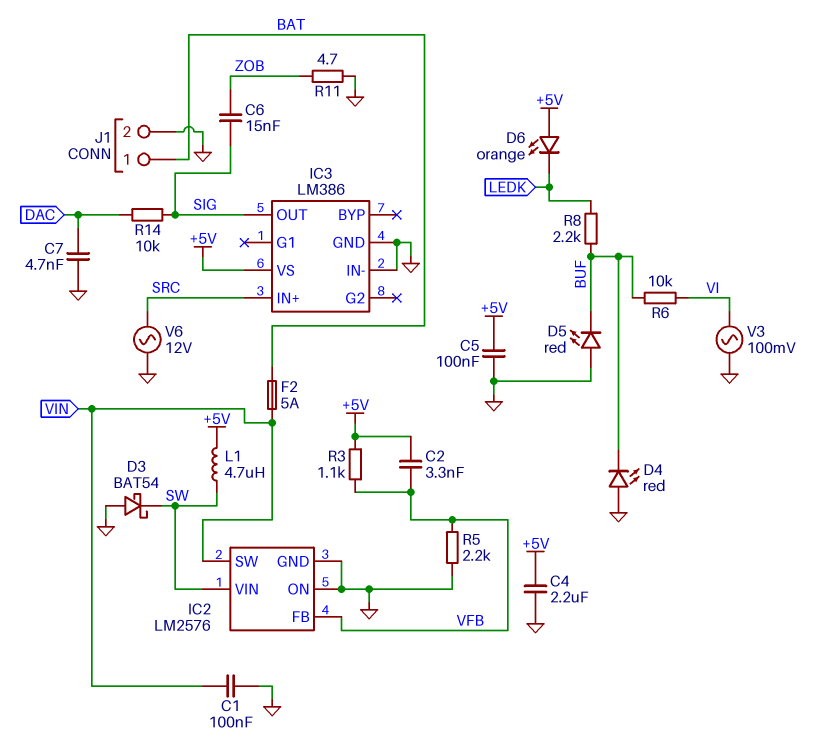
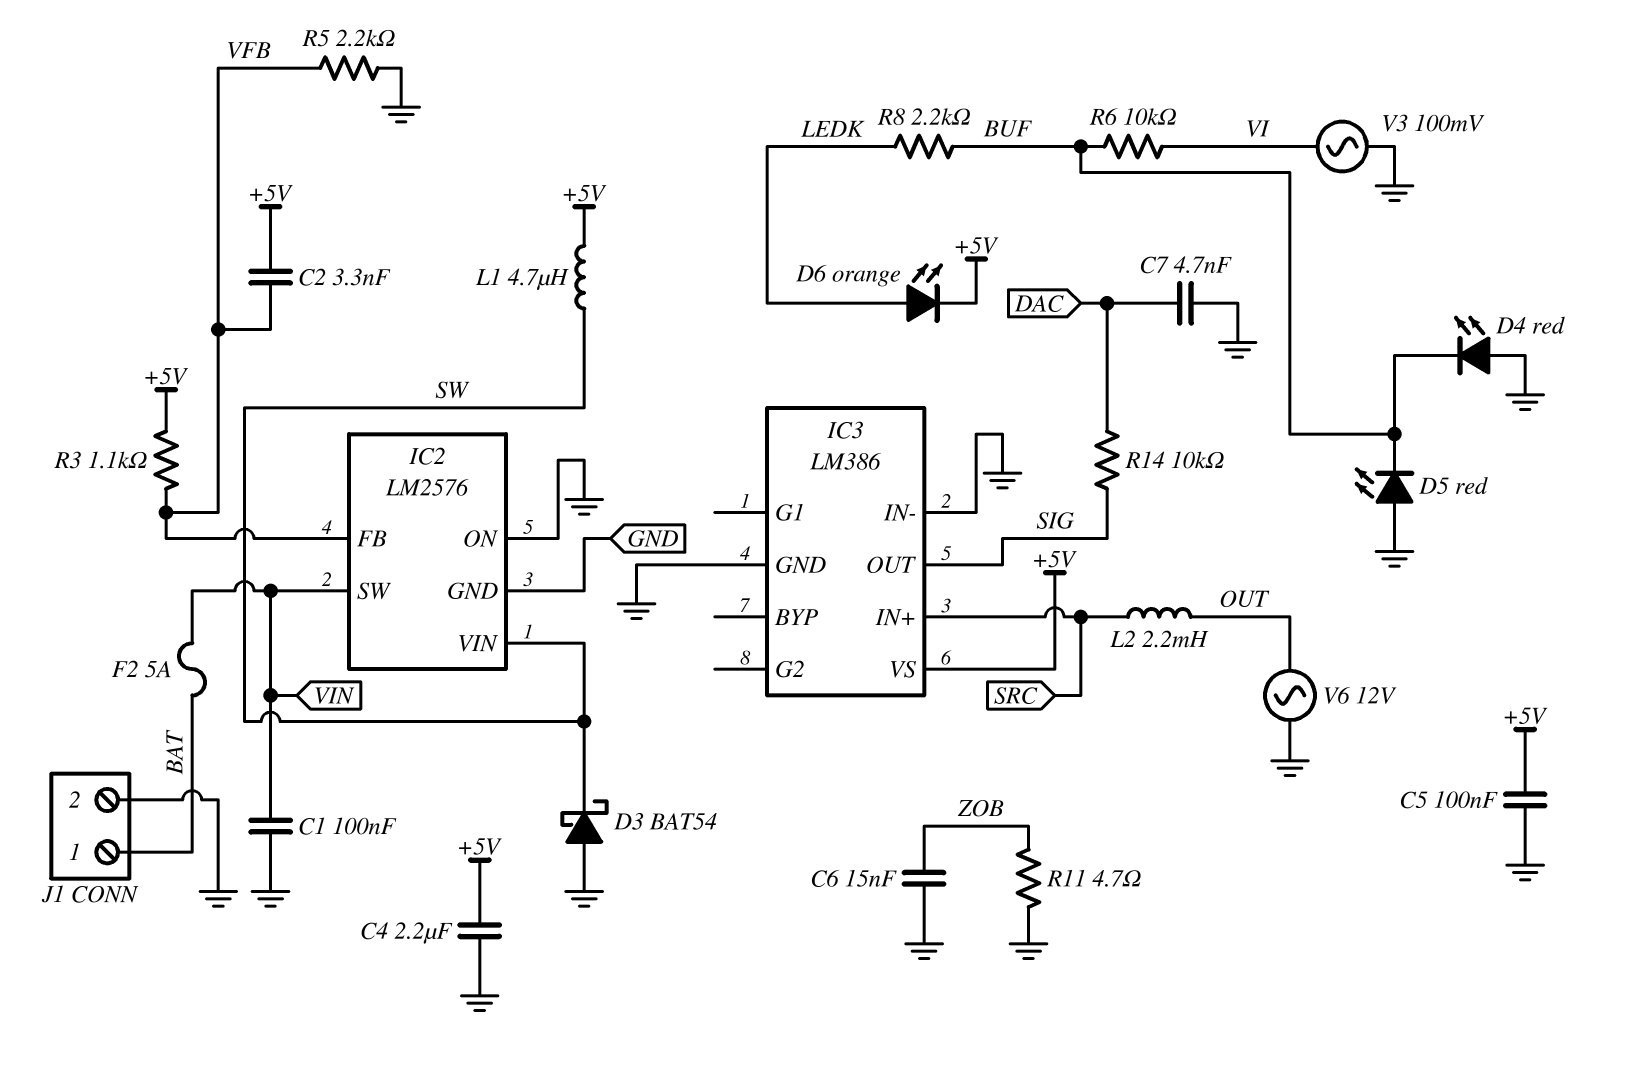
C6: 15nF (SIG, ZOB) -> 15nF (GND, ZOB)
D6: LED orange (A +5V, K LEDK) -> LED orange (A LEDK, K +5V)
L2: none -> 2.2mH (OUT, SRC)
V6: AC 12V (GND, SRC) -> AC 12V (GND, OUT)

